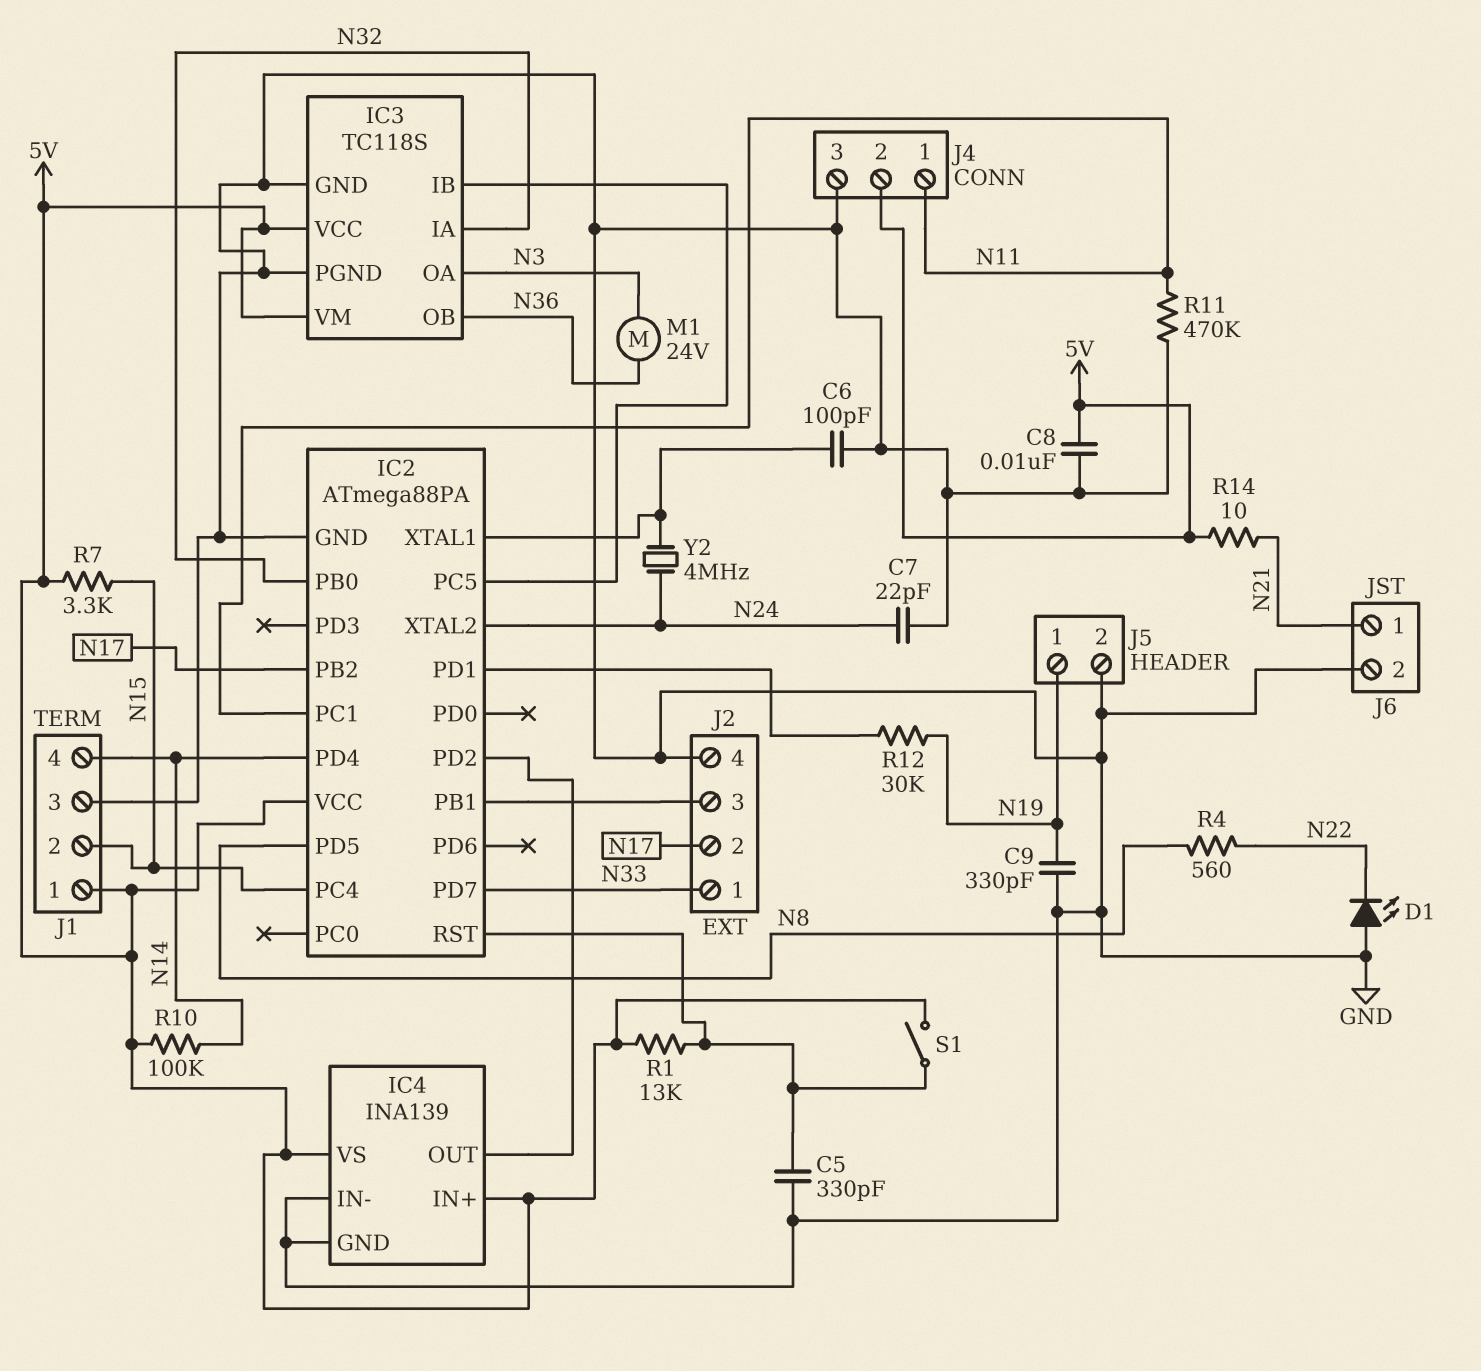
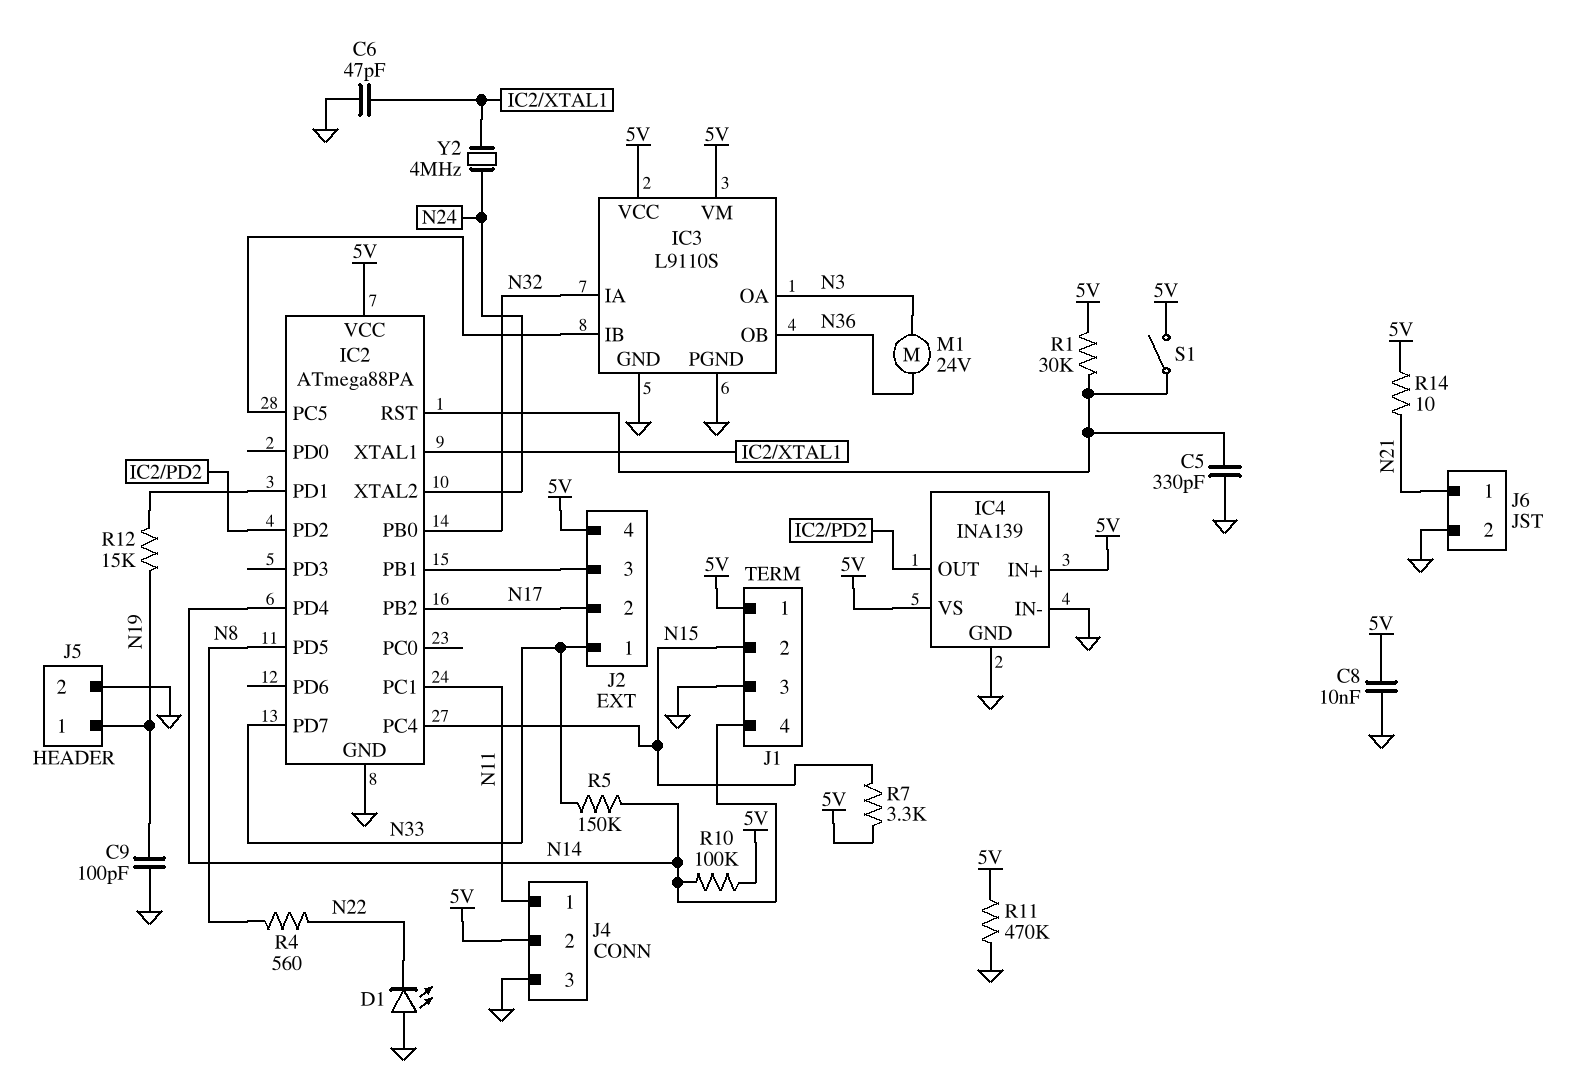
C6: 100pF (GND, IC2/XTAL1) -> 47pF (GND, IC2/XTAL1)
C7: 22pF (GND, N24) -> none
C9: 330pF (GND, N19) -> 100pF (GND, N19)
IC3: TC118S -> L9110S
J2 pin 4: GND -> 5V
R1: 13k (5V, IC2/RST) -> 30k (5V, IC2/RST)
R5: none -> 150k (N14, N33)
R11: 470k (GND, N11) -> 470k (5V, GND)
R12: 30k (IC2/PD1, N19) -> 15k (IC2/PD1, N19)

